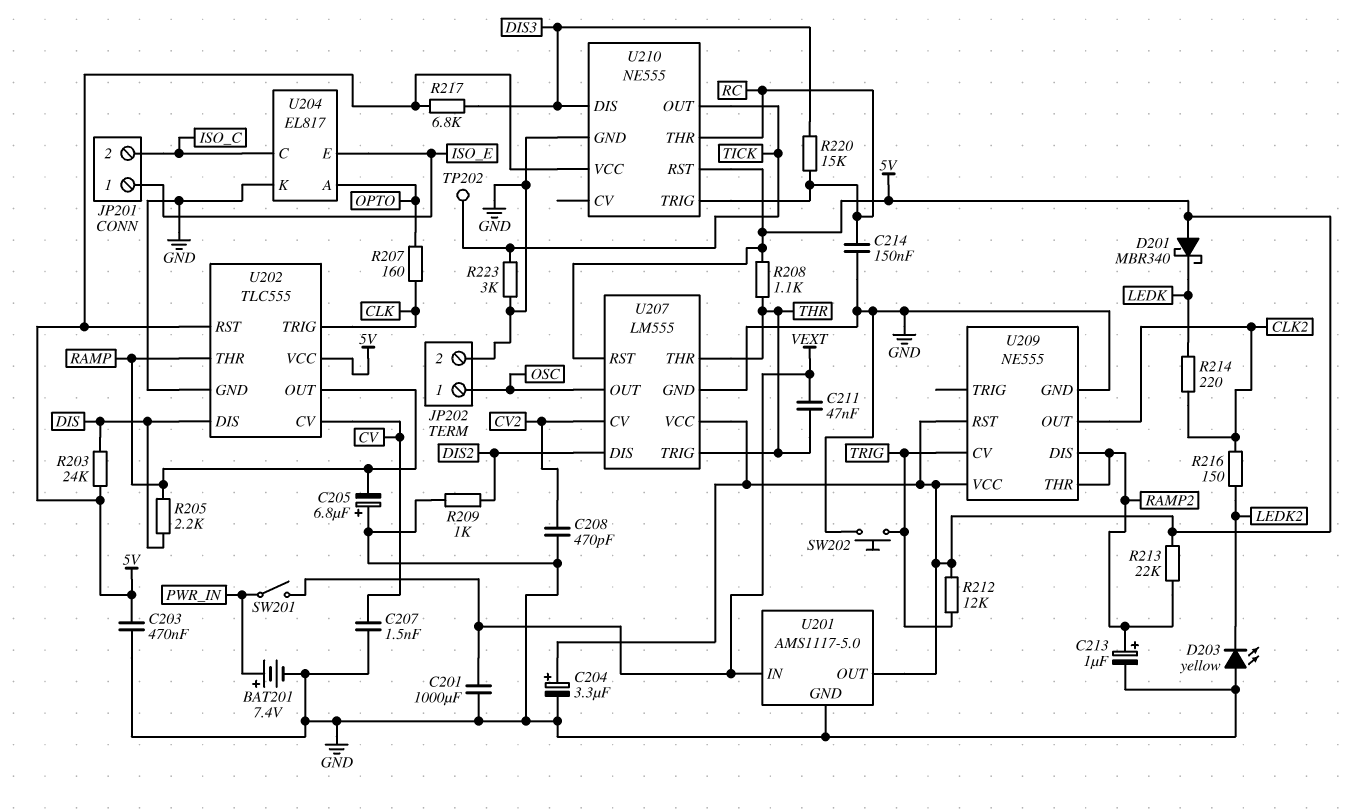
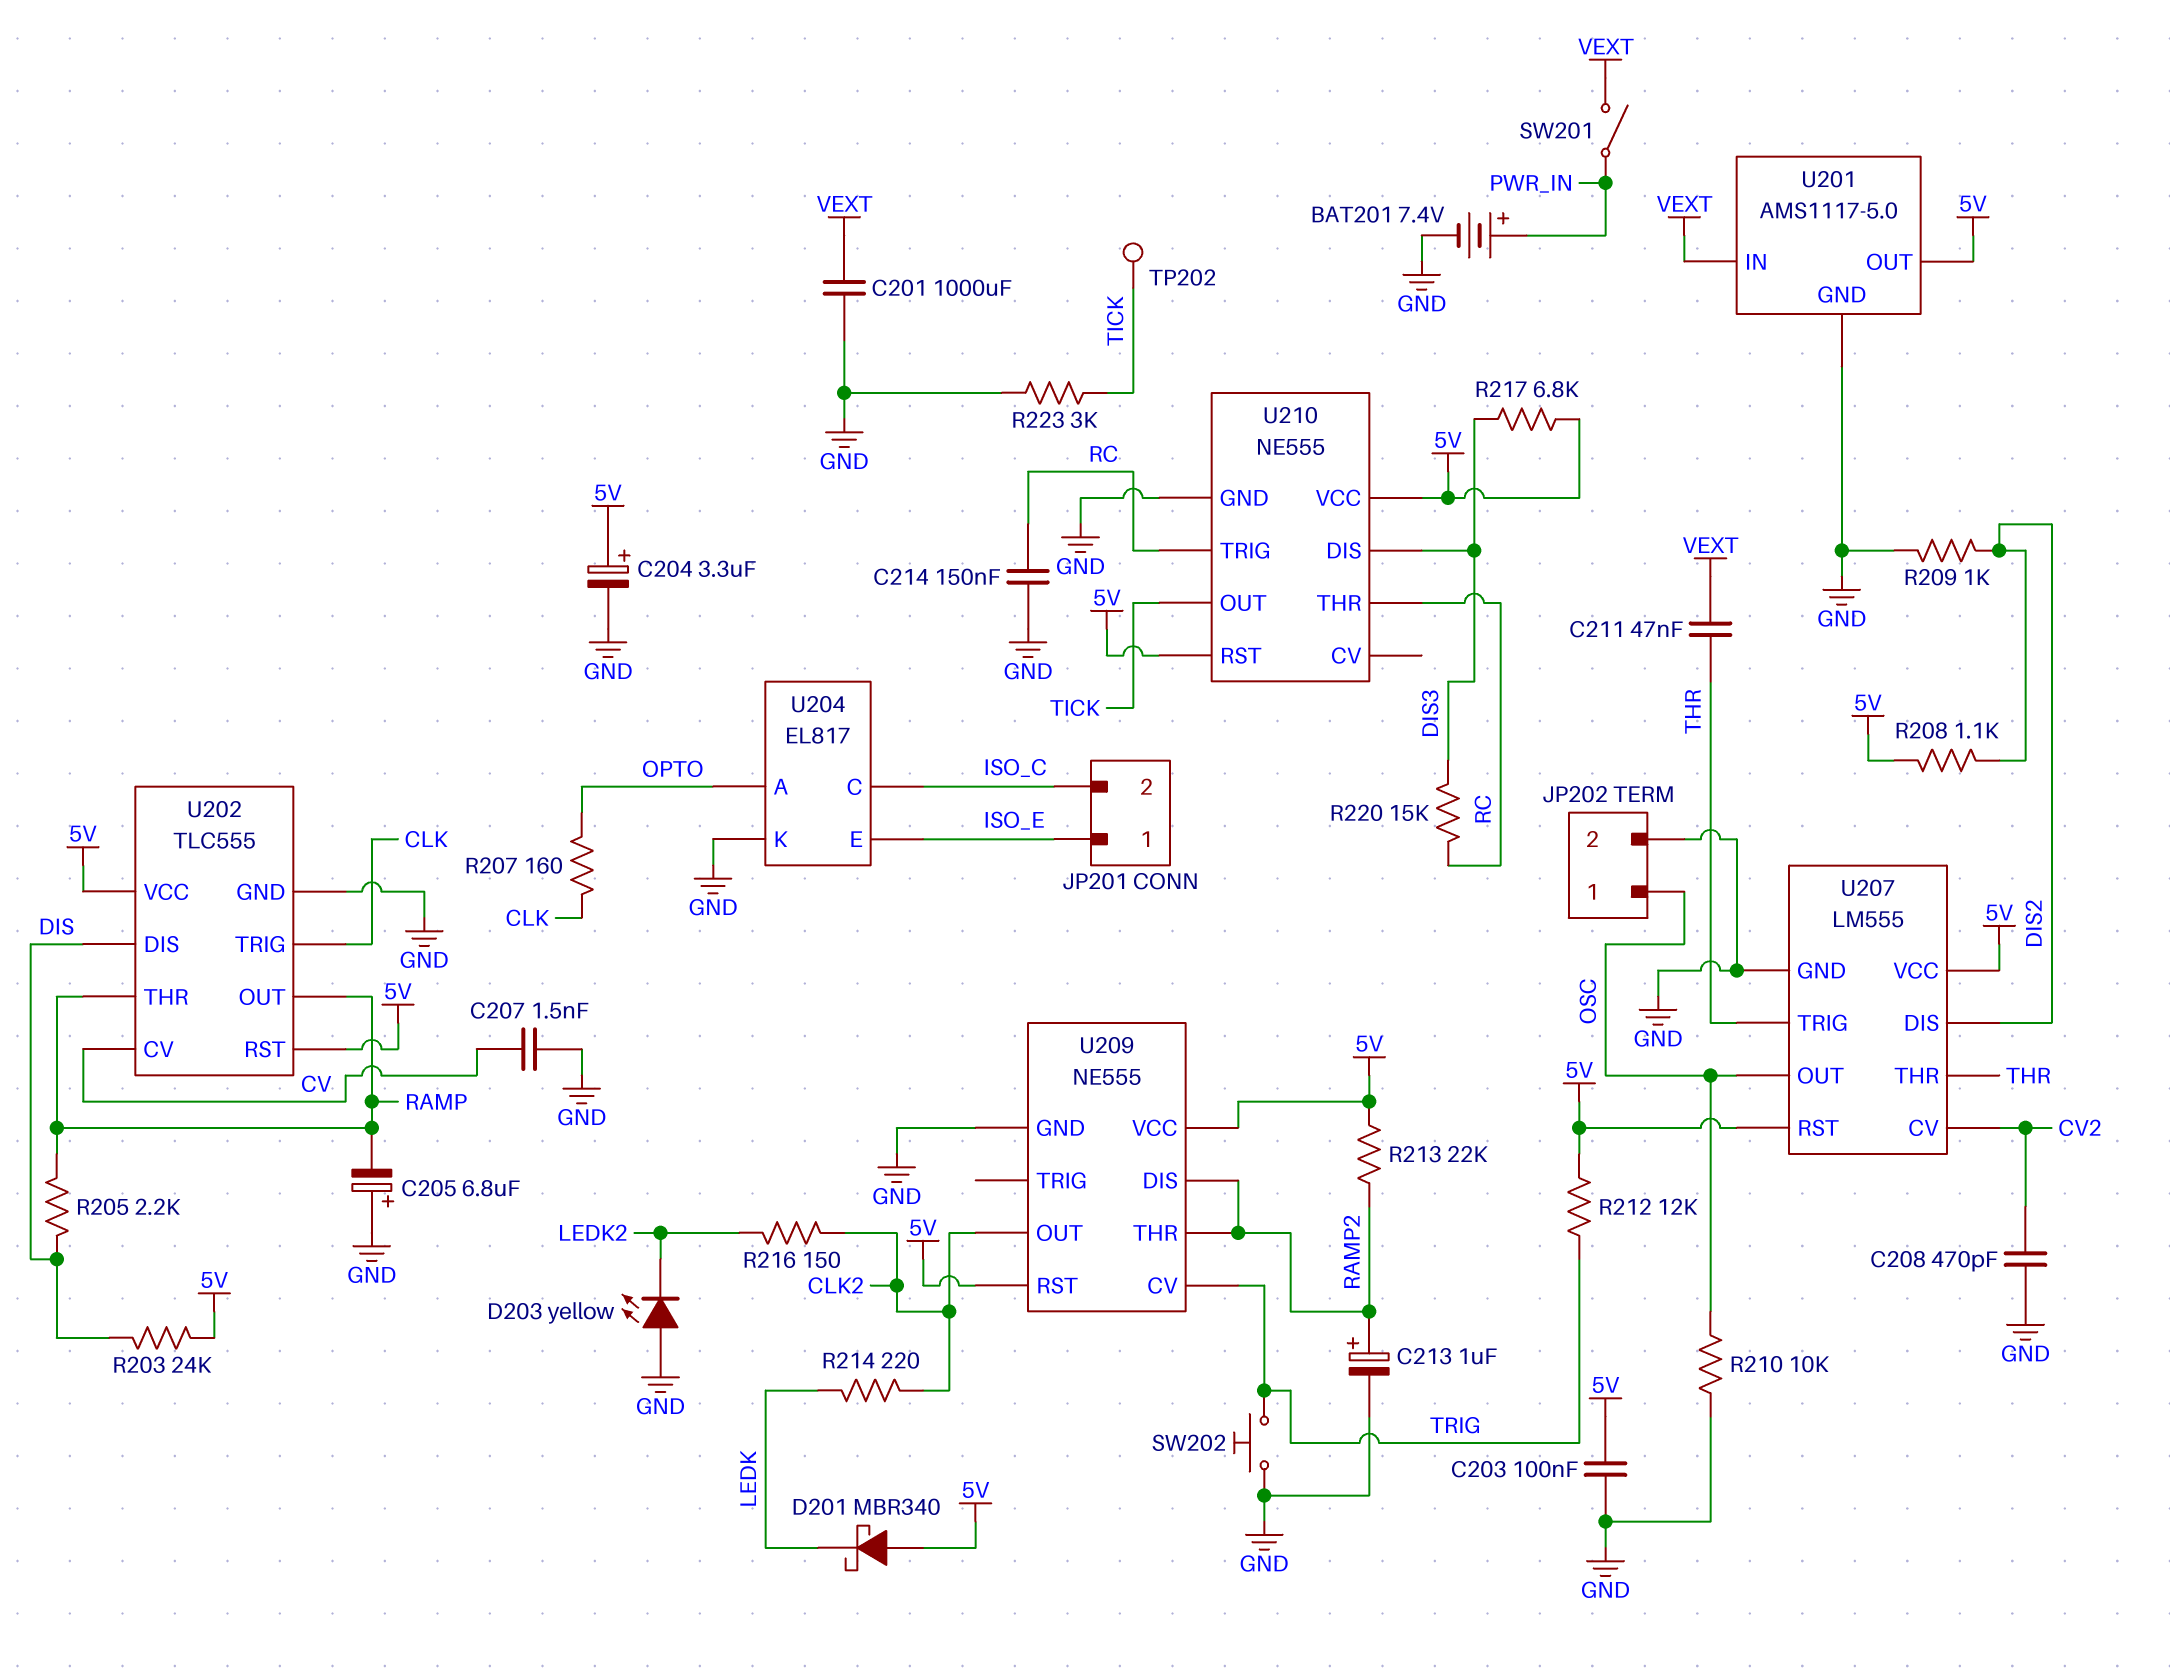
C203: 470nF (5V, GND) -> 100nF (5V, GND)
R208: 1.1k (5V, THR) -> 1.1k (5V, DIS2)
R210: none -> 10k (GND, OSC)

